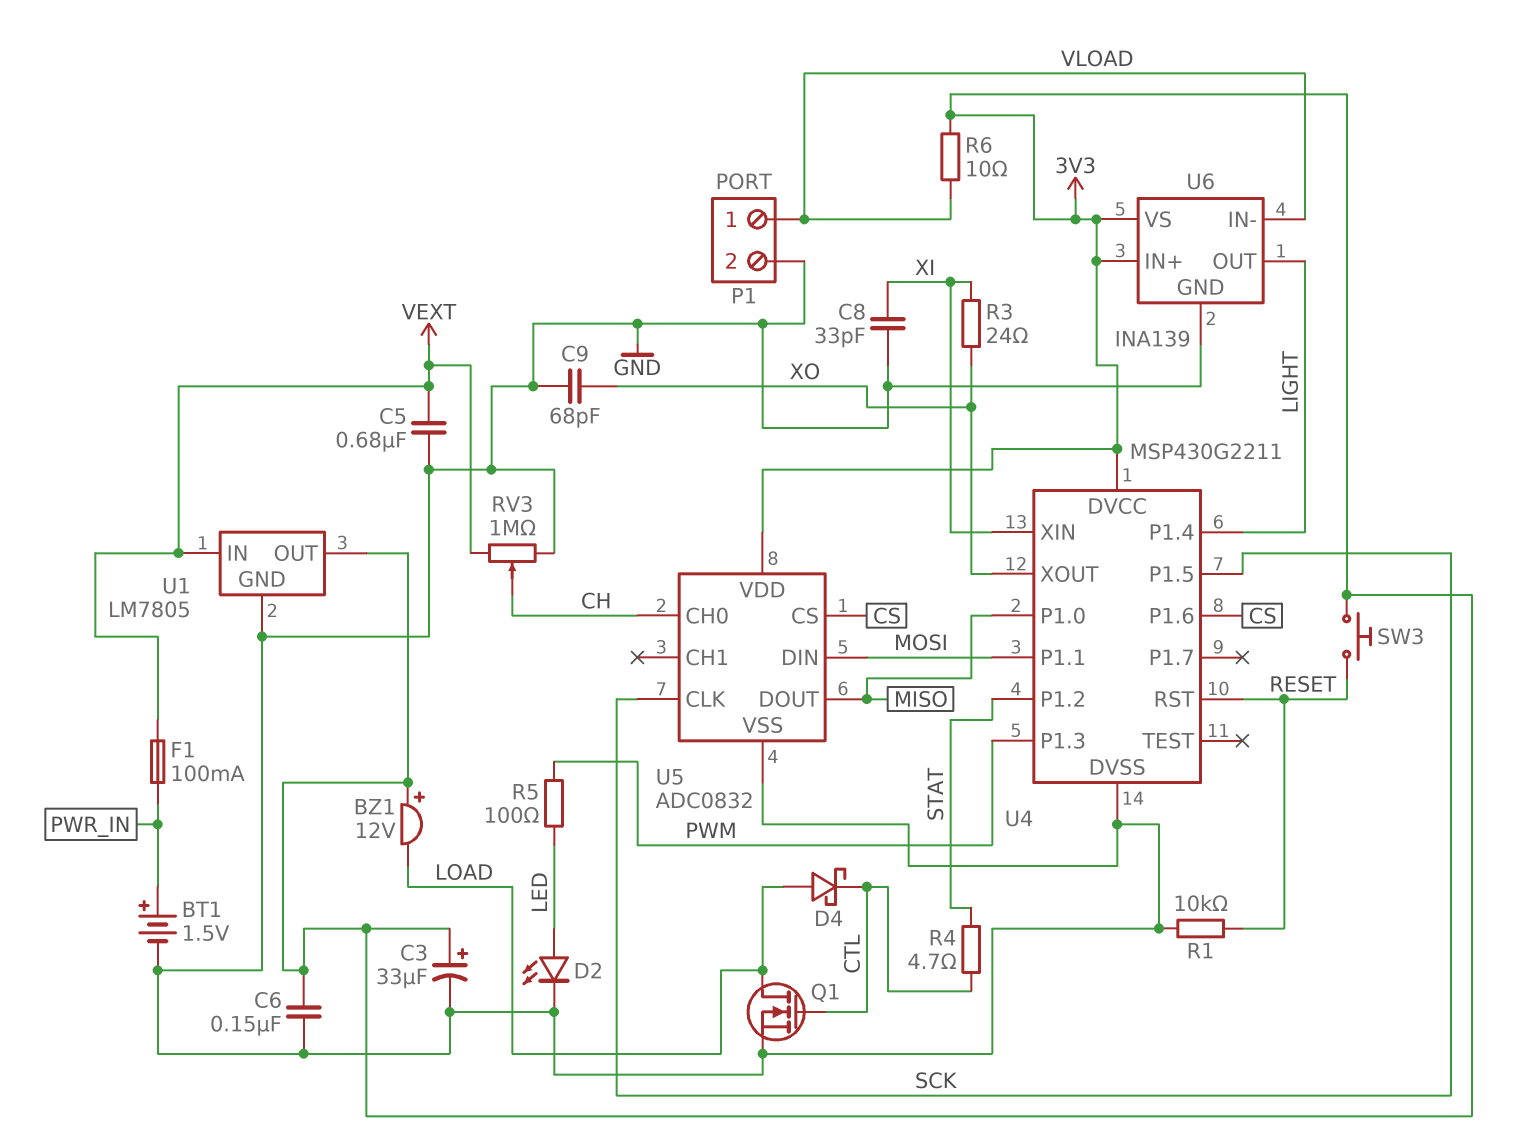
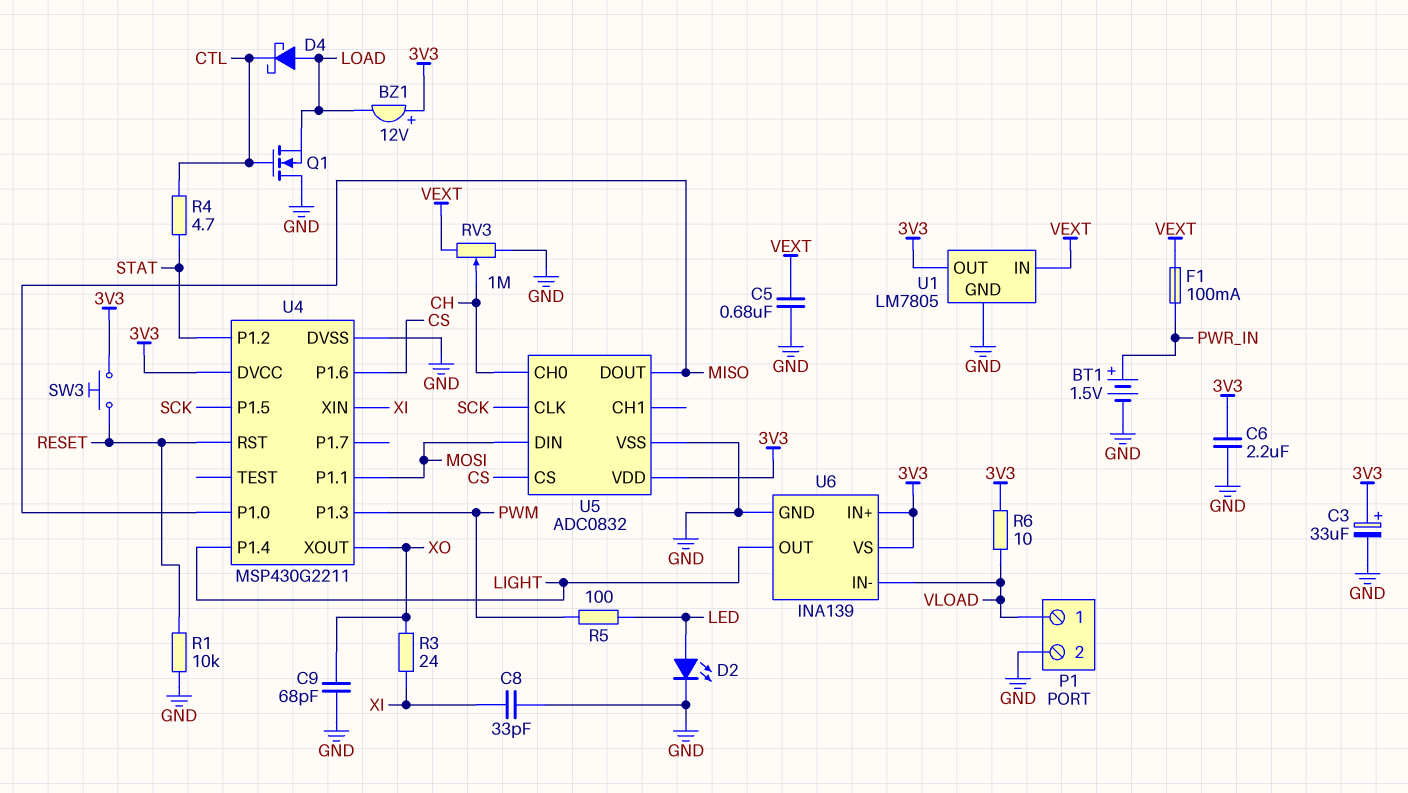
C6: 150nF (3V3, GND) -> 2.2uF (3V3, GND)
Q1: NMOS (G CTL, D LOAD, S GND) -> NMOS (G CTL, D GND, S LOAD)

